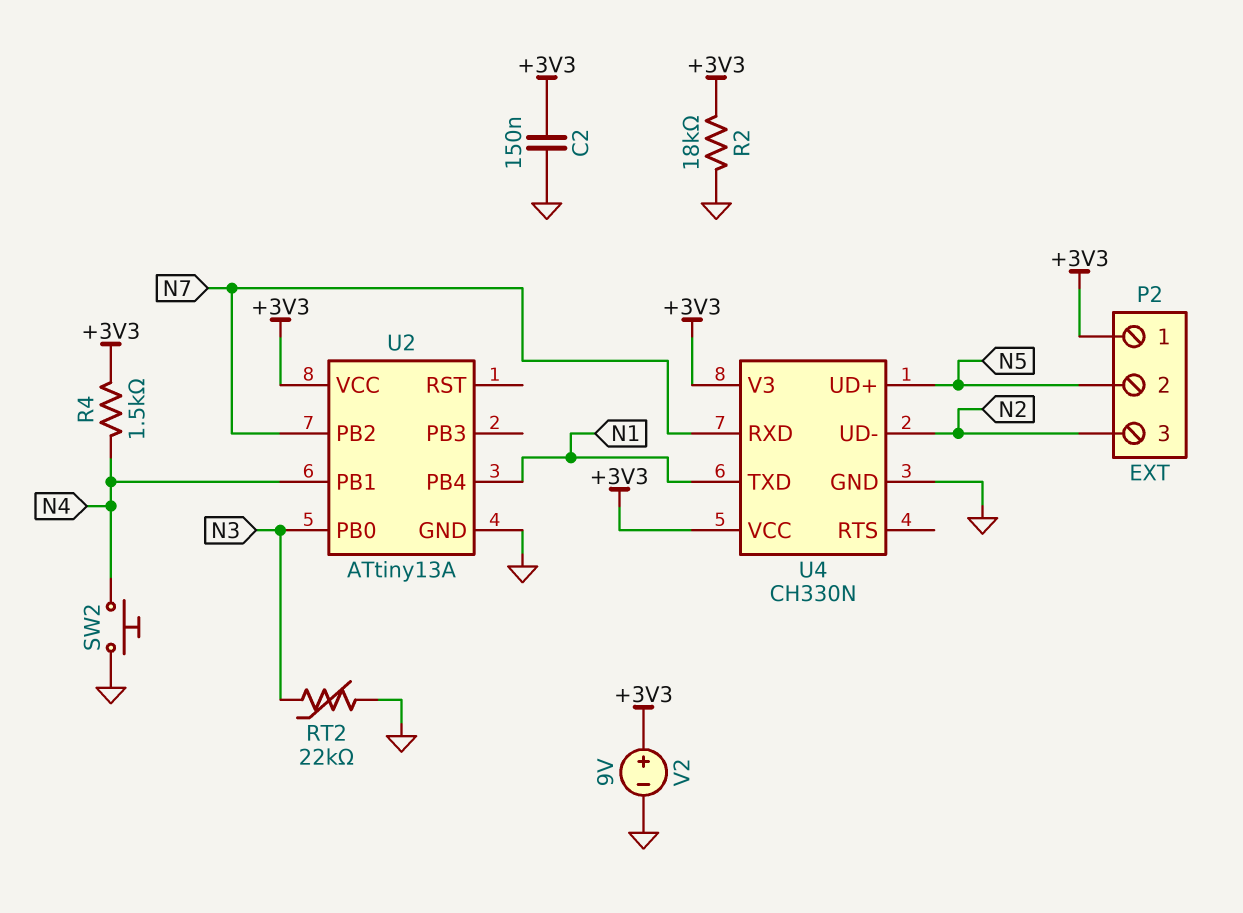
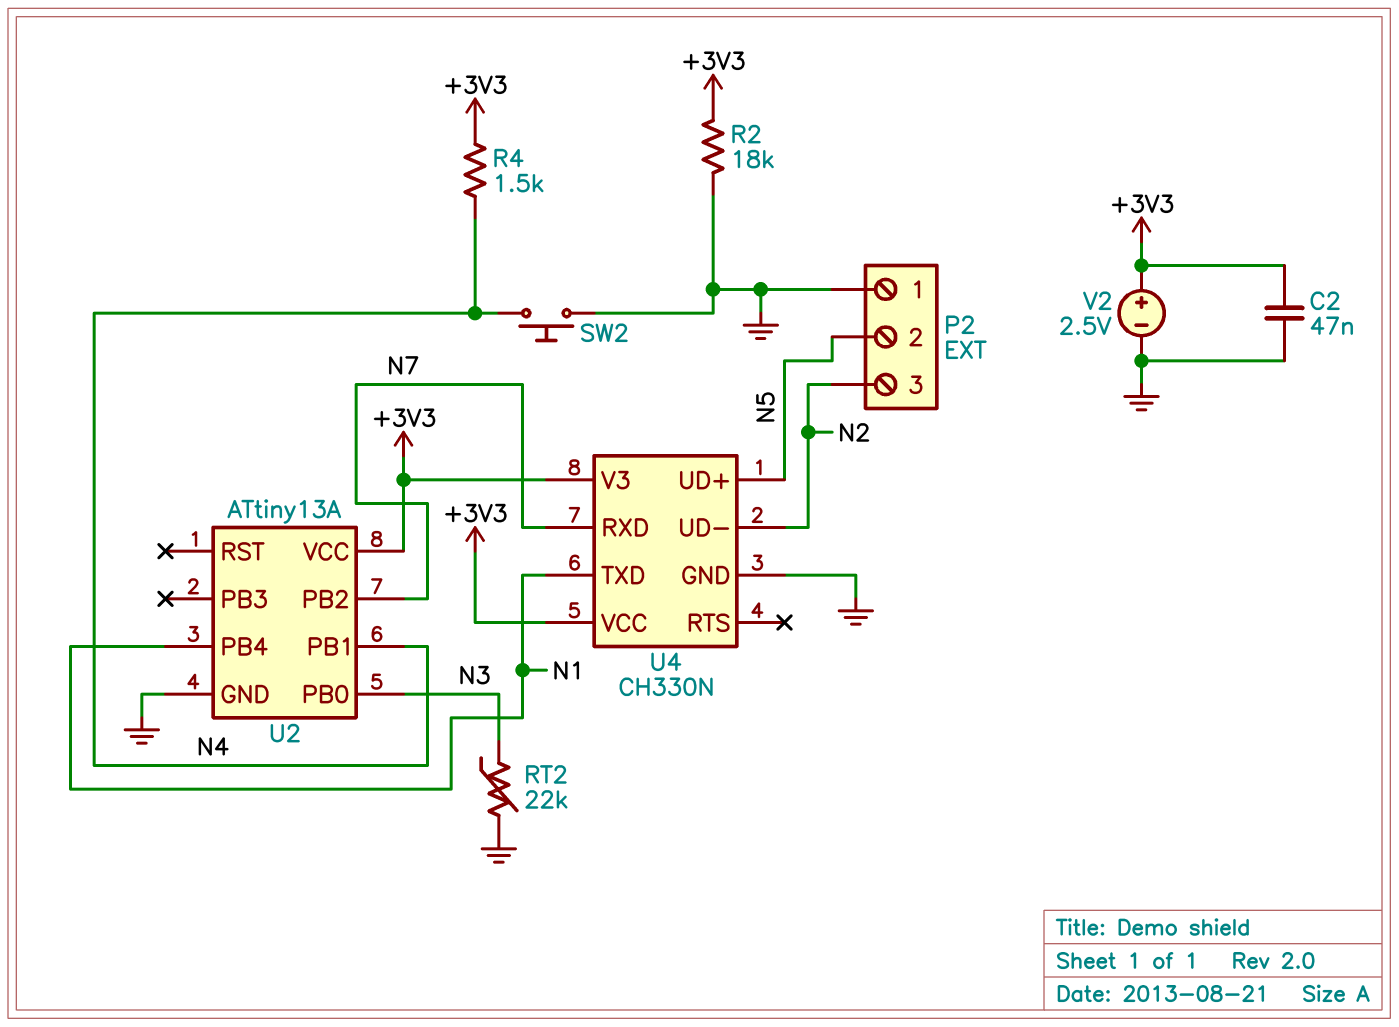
C2: 150nF (+3V3, GND) -> 47nF (+3V3, GND)
P2 pin 1: +3V3 -> GND
V2: 9V (plus +3V3, minus GND) -> 2.5V (plus +3V3, minus GND)

